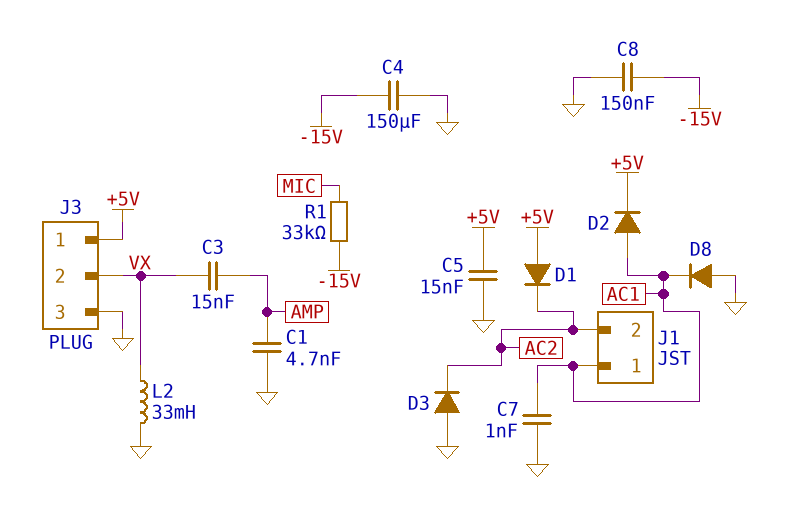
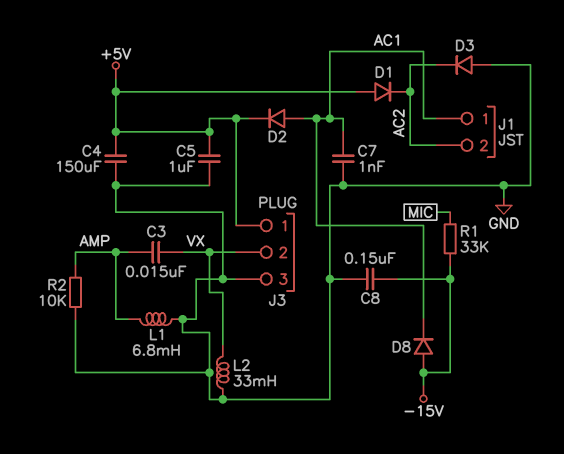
C1: 4.7nF (AMP, GND) -> none
C4: 150uF (-15V, GND) -> 150uF (+5V, GND)
C5: 15nF (+5V, GND) -> 1uF (+5V, GND)
D8: diode (A GND, K AC1) -> diode (A -15V, K AC1)
L1: none -> 6.8mH (AMP, GND)
R2: none -> 10k (AMP, GND)

